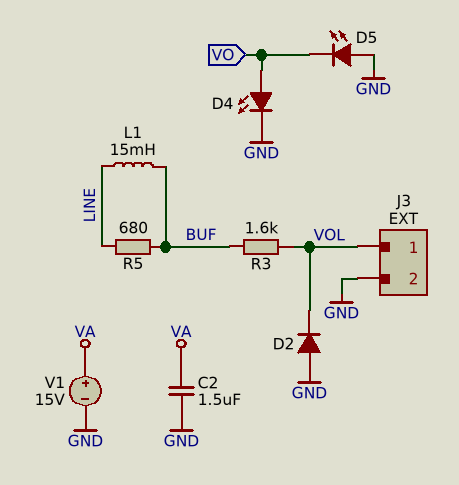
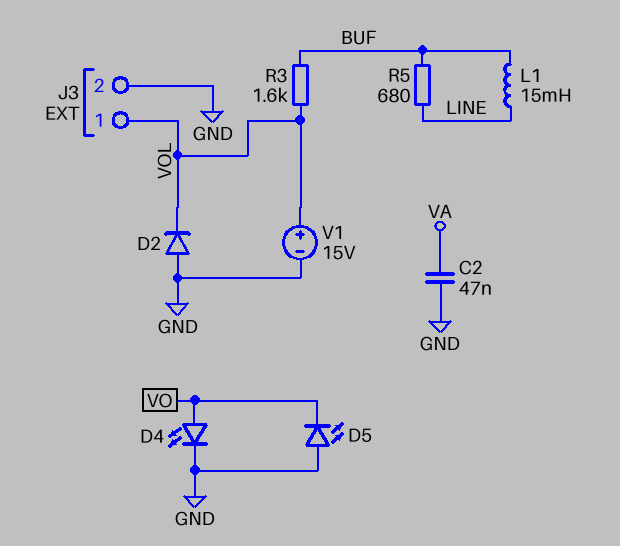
C2: 1.5uF (GND, VA) -> 47nF (GND, VA)
V1: 15V (plus VA, minus GND) -> 15V (plus VOL, minus GND)

